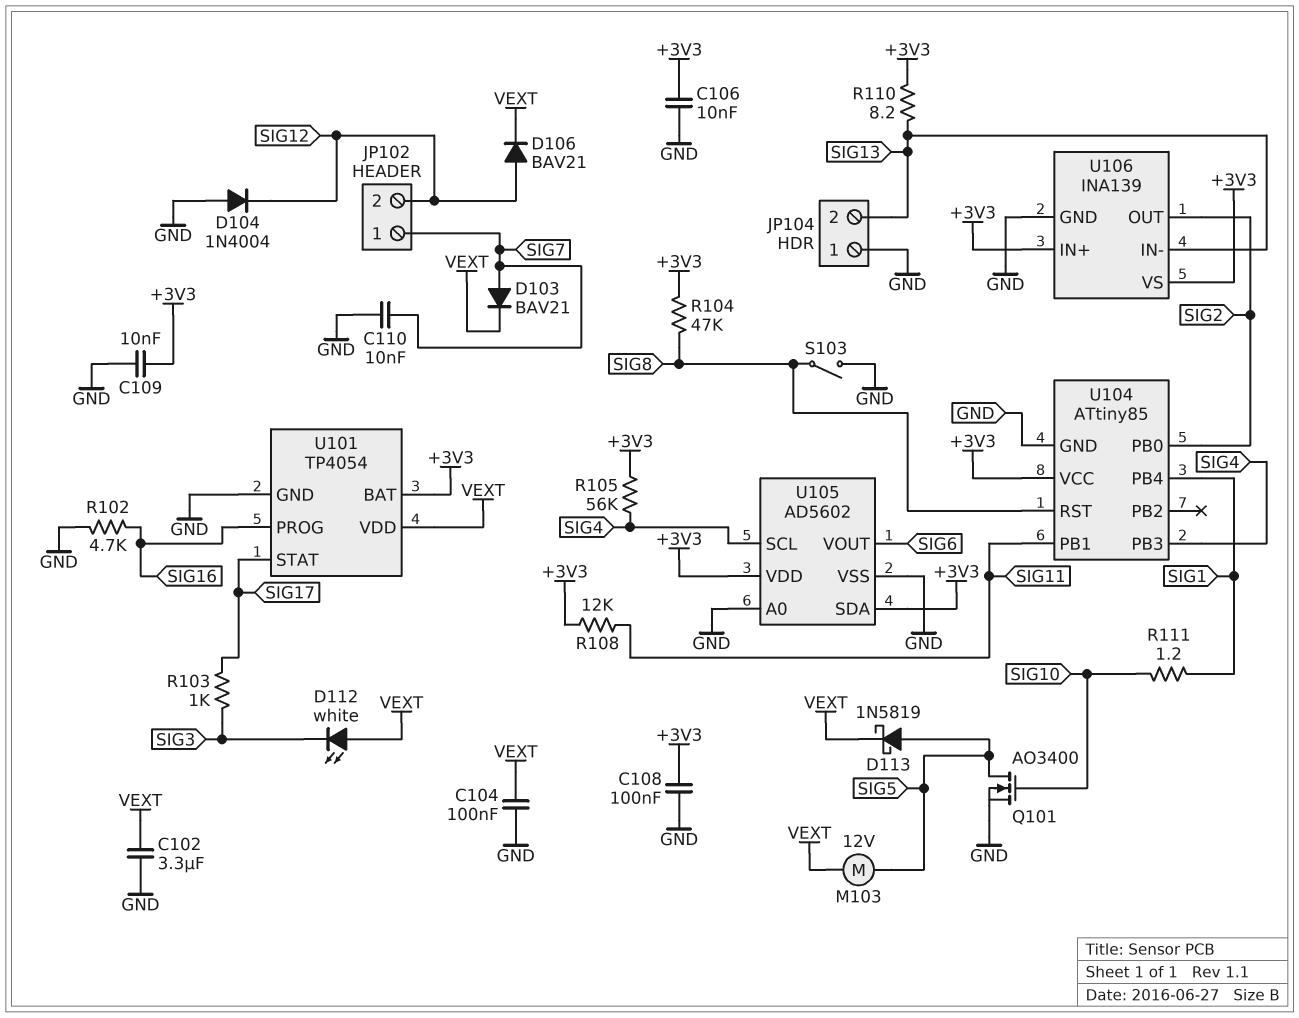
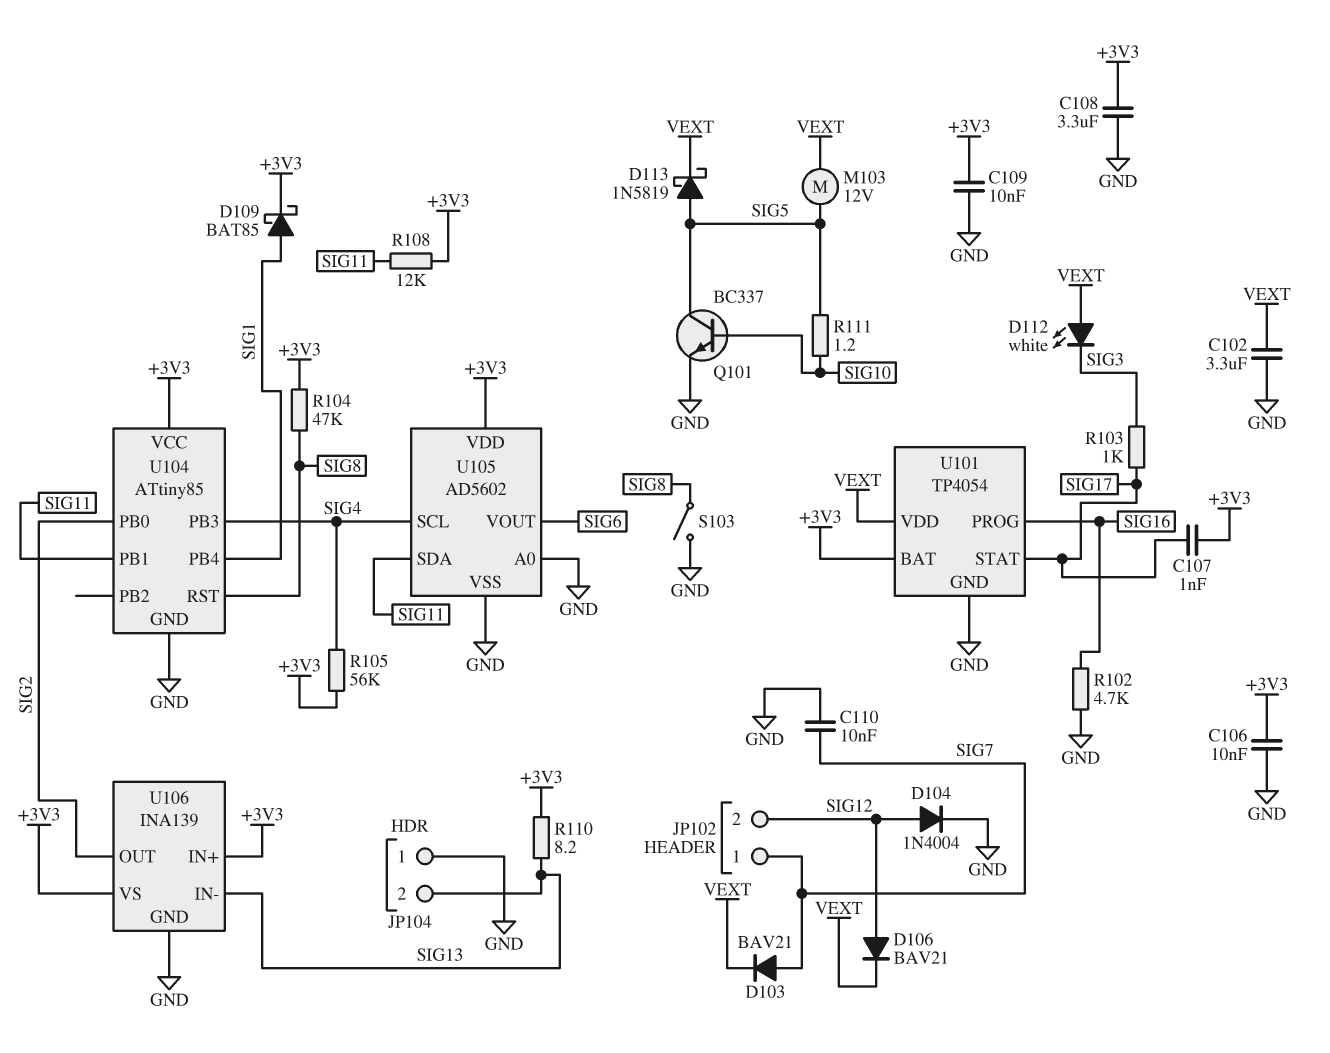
C104: 100nF (GND, VEXT) -> none
C107: none -> 1nF (+3V3, SIG17)
C108: 100nF (+3V3, GND) -> 3.3uF (+3V3, GND)
D104: diode 1N4004 (A GND, K SIG12) -> diode 1N4004 (A SIG12, K GND)
D109: none -> schottky BAT85 (A SIG1, K +3V3)
Q101: NMOS AO3400 (G SIG10, D SIG5, S GND) -> NPN BC337 (B SIG10, C SIG5, E GND)
R111: 1.2 (SIG1, SIG10) -> 1.2 (SIG5, SIG10)
U105 pin SDA: +3V3 -> SIG11

